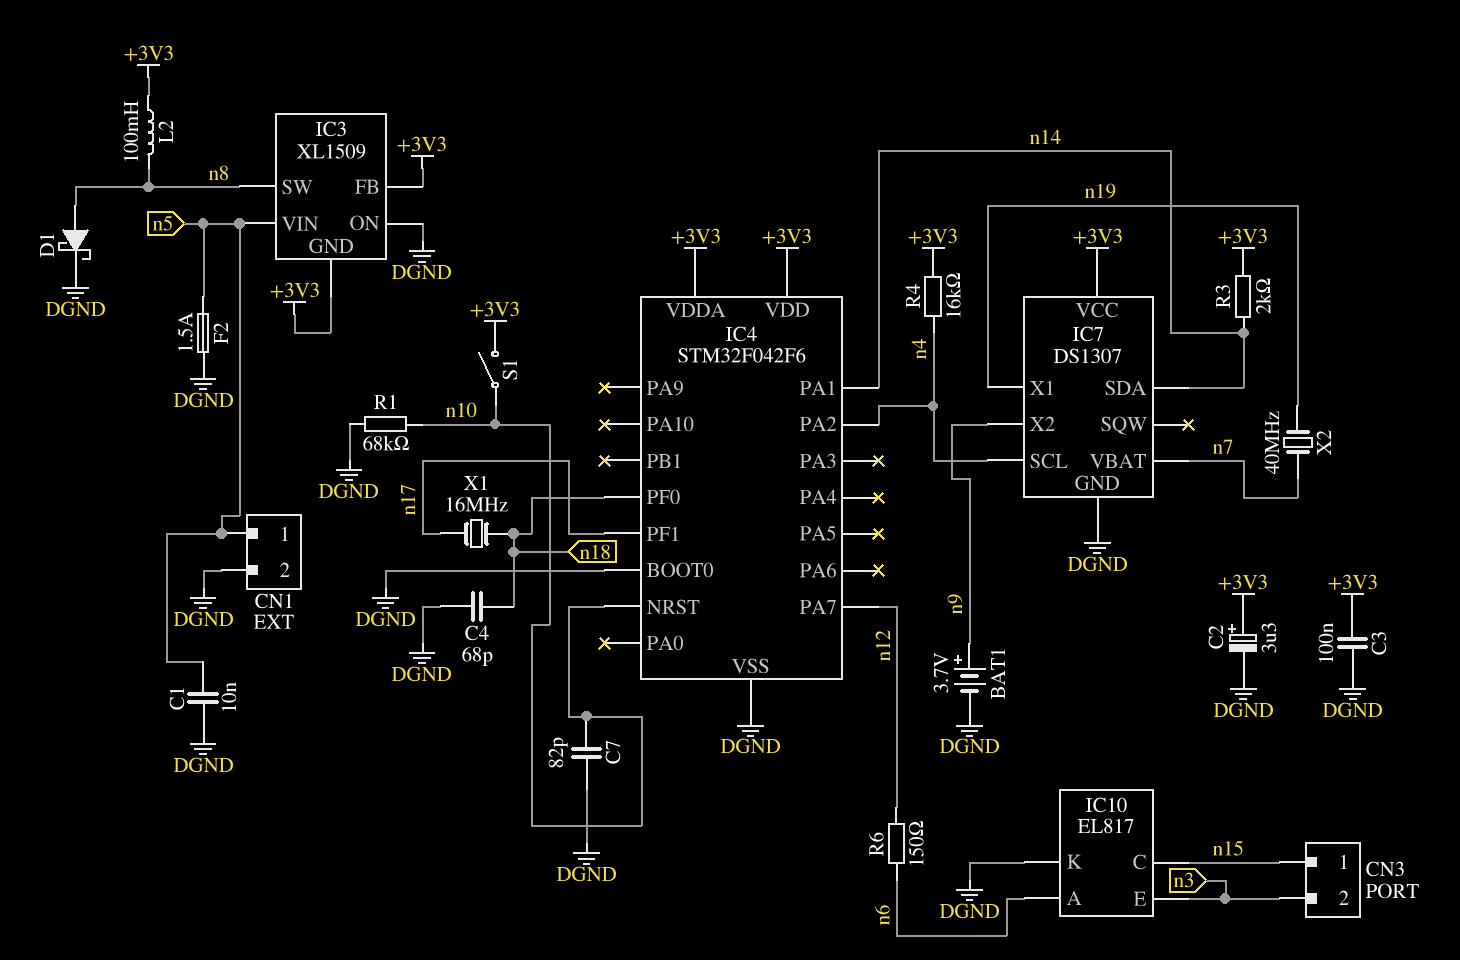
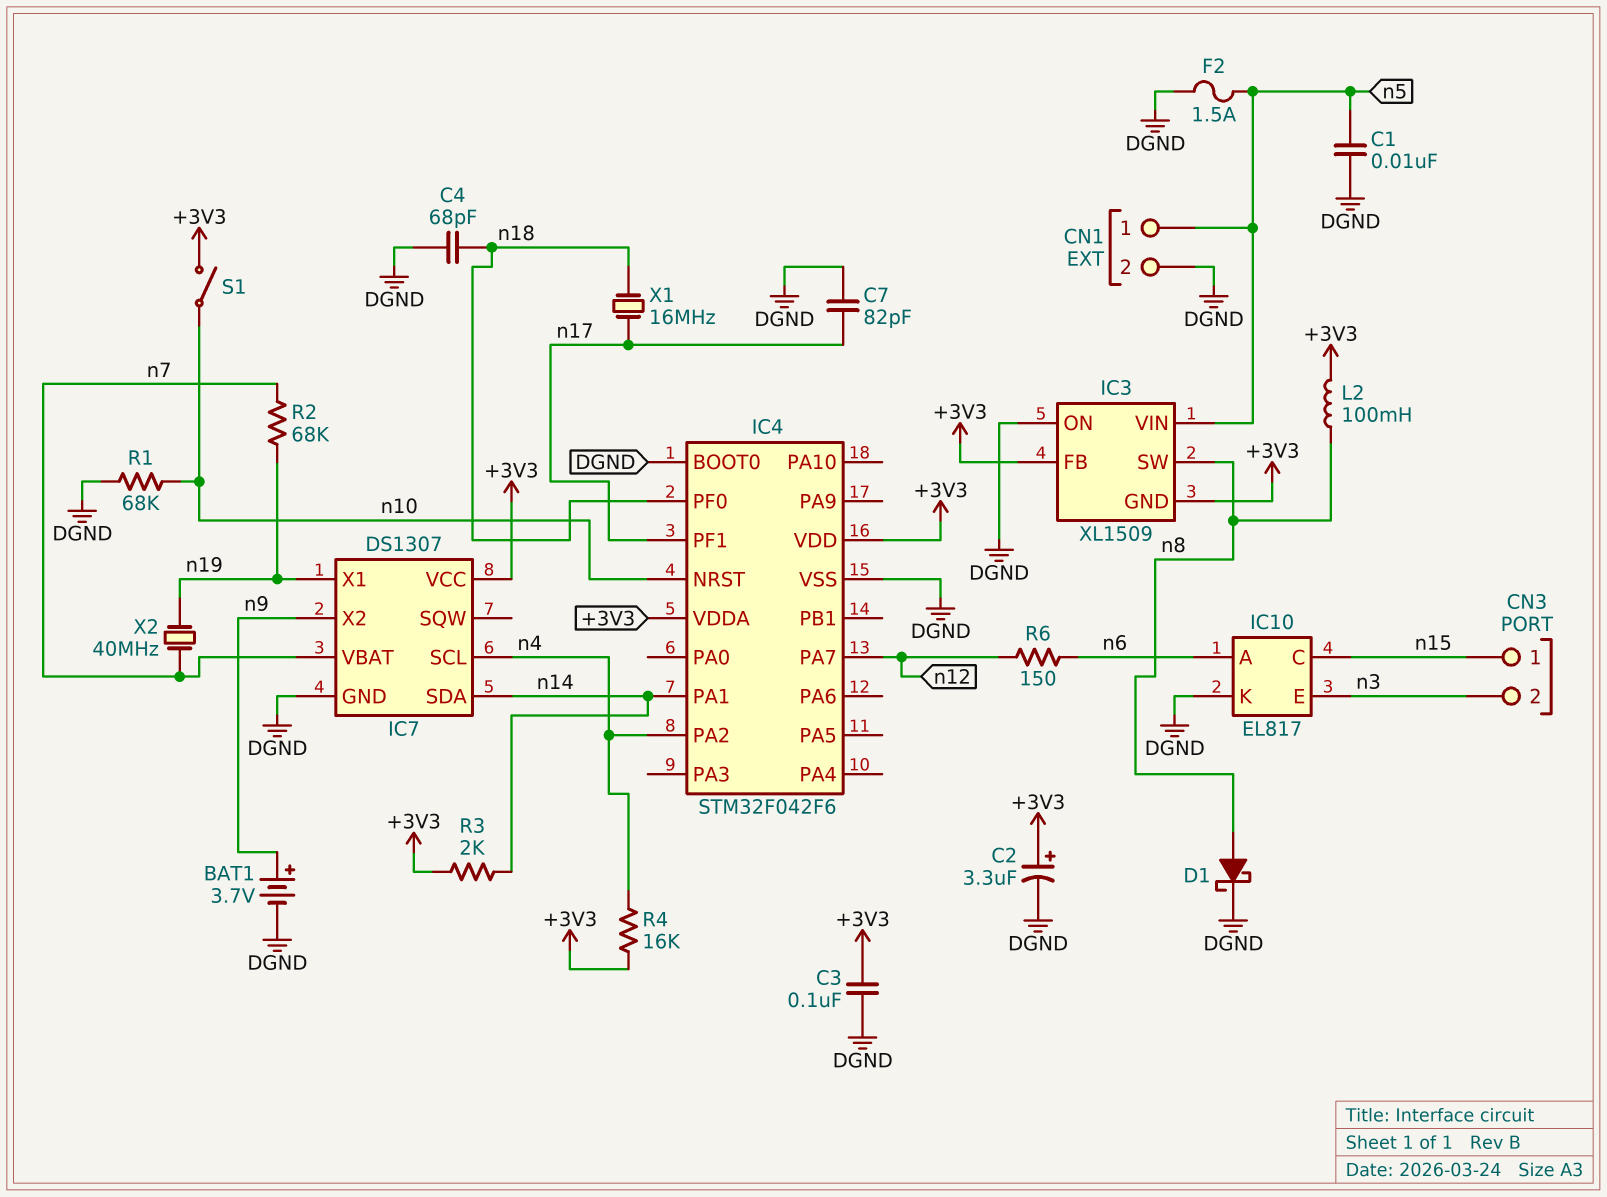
C7: 82pF (DGND, n10) -> 82pF (DGND, n17)
R2: none -> 68k (n7, n19)

